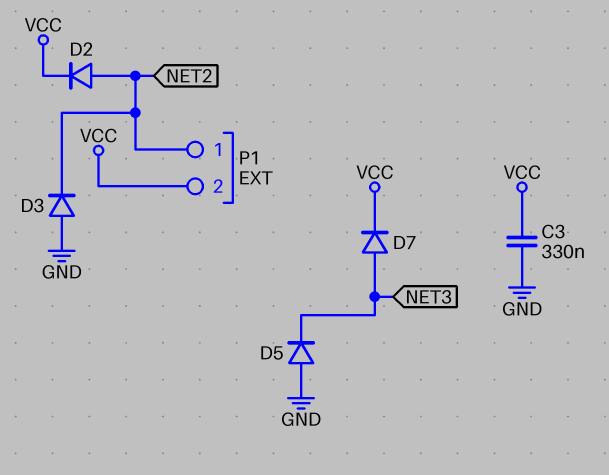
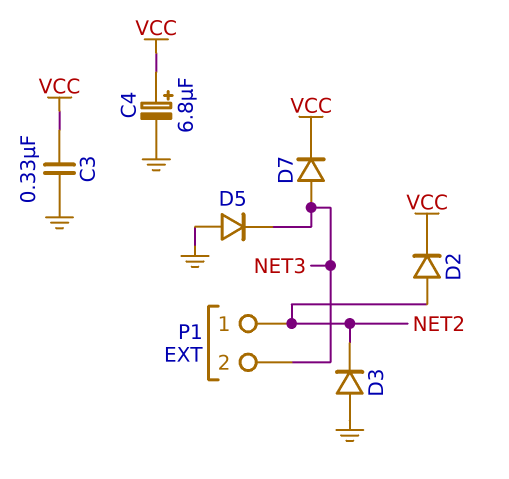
C4: none -> 6.8uF (plus VCC, minus GND)
P1 pin 2: VCC -> NET3

